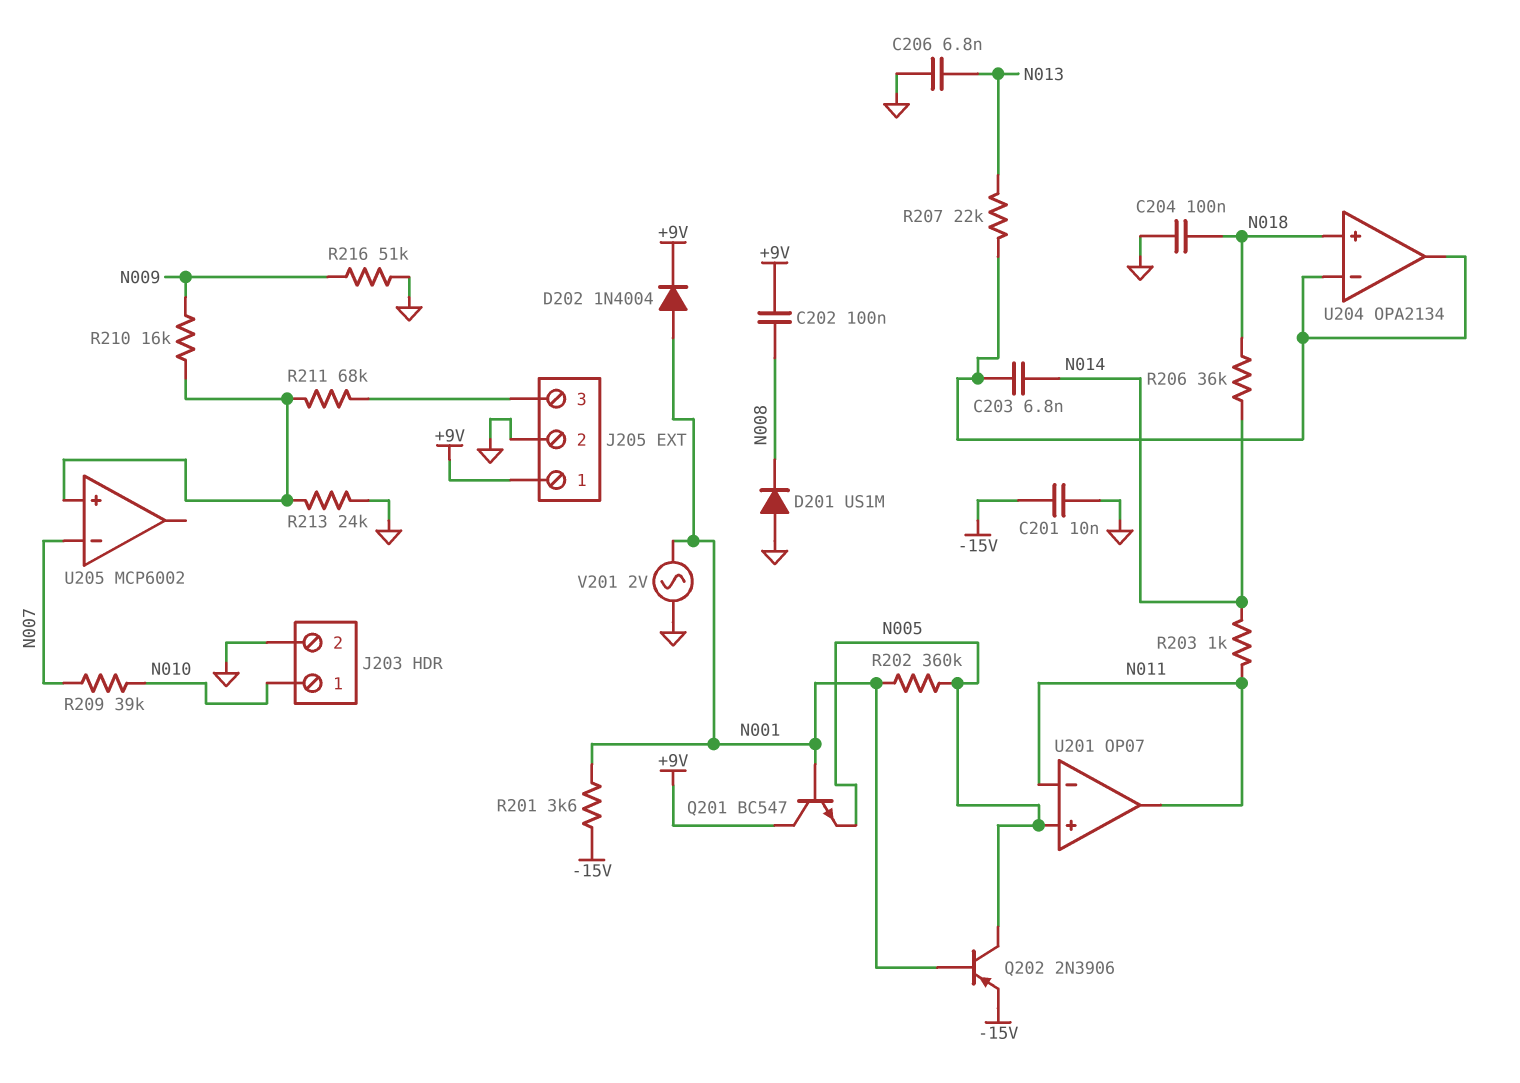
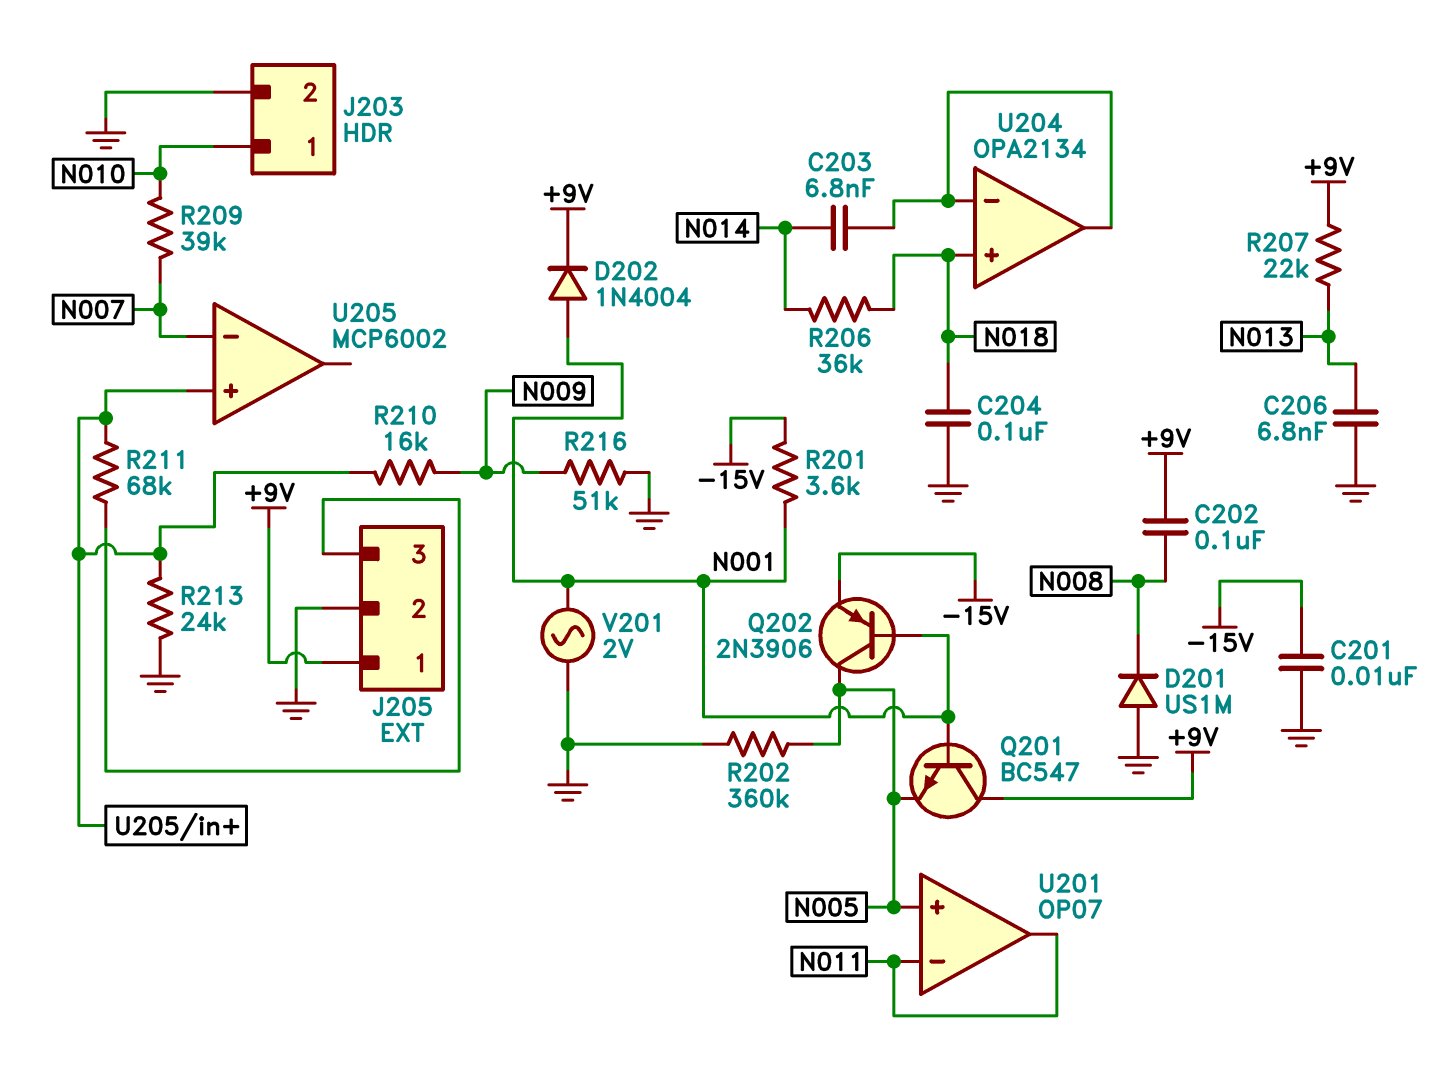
R202: 360k (N001, N005) -> 360k (GND, N005)
R203: 1k (N011, N014) -> none
R207: 22k (N013, U204/in-) -> 22k (+9V, N013)

